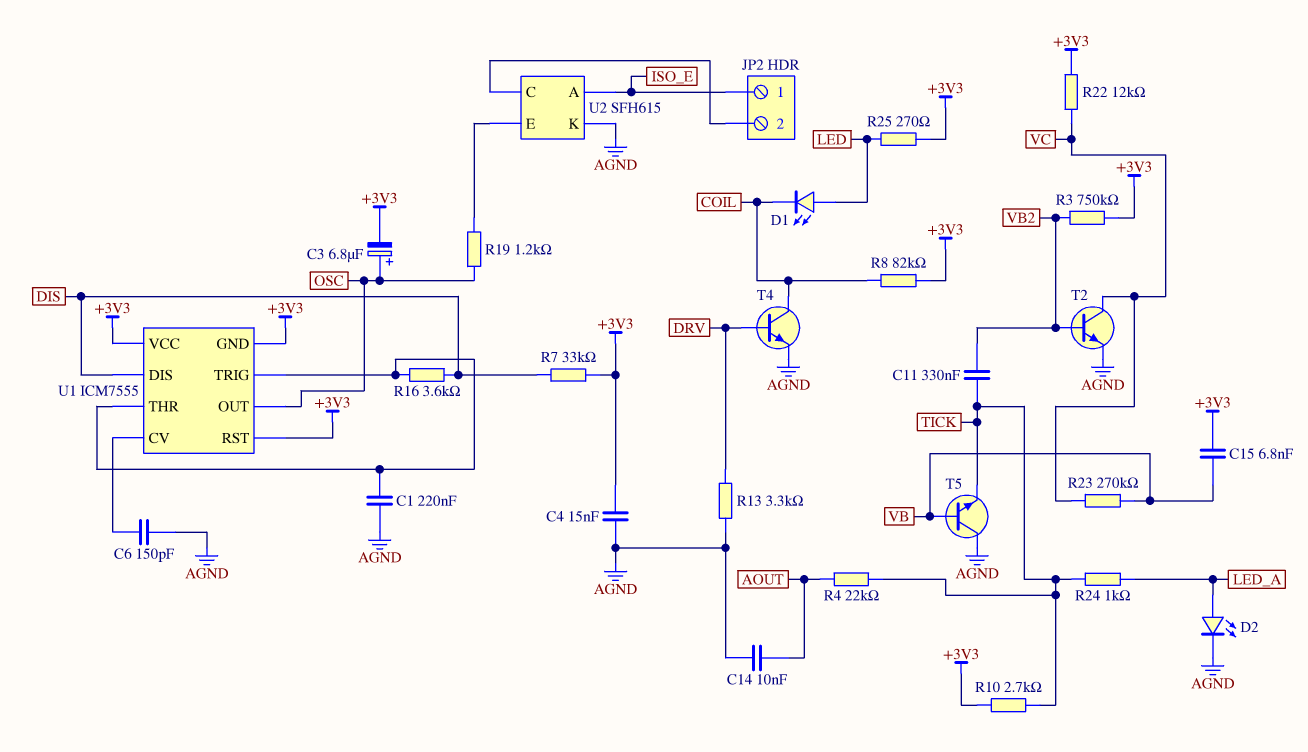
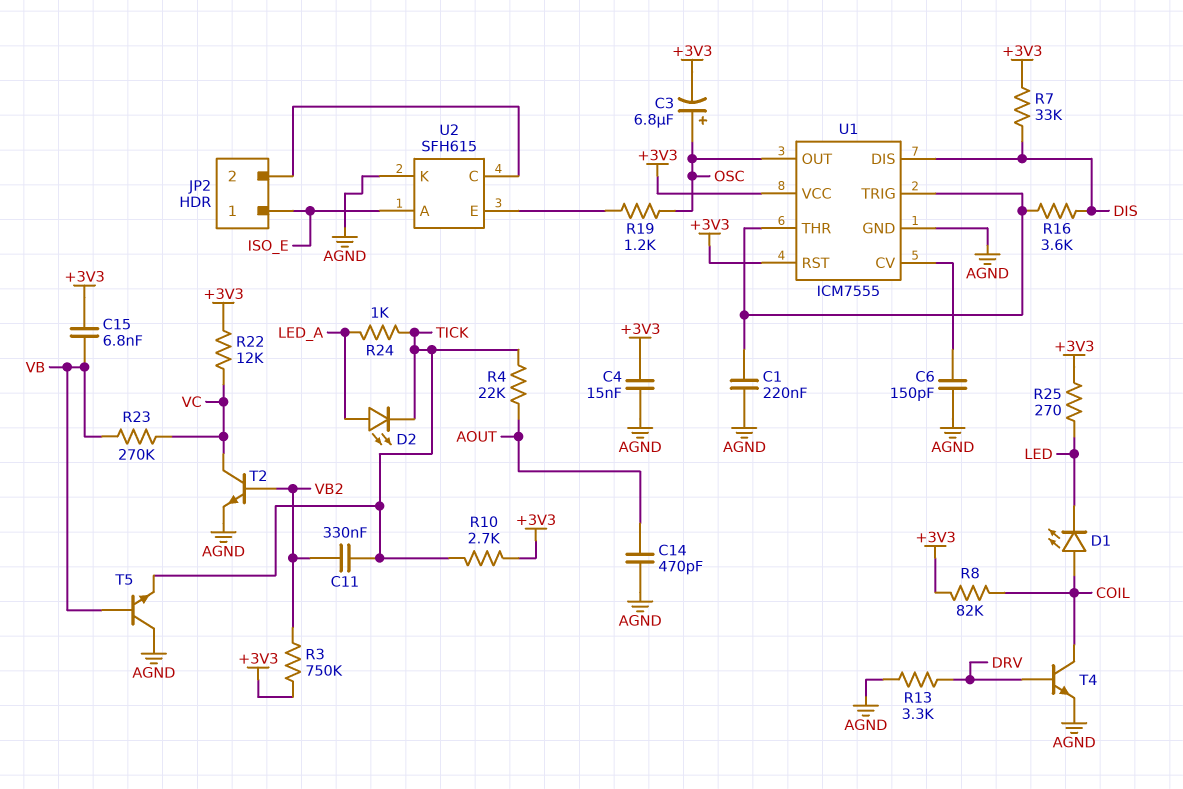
C14: 10nF (AGND, AOUT) -> 470pF (AGND, AOUT)
D1: LED (A LED, K COIL) -> LED (A COIL, K LED)
D2: LED (A LED_A, K AGND) -> LED (A LED_A, K TICK)
U1 pin GND: +3V3 -> AGND

